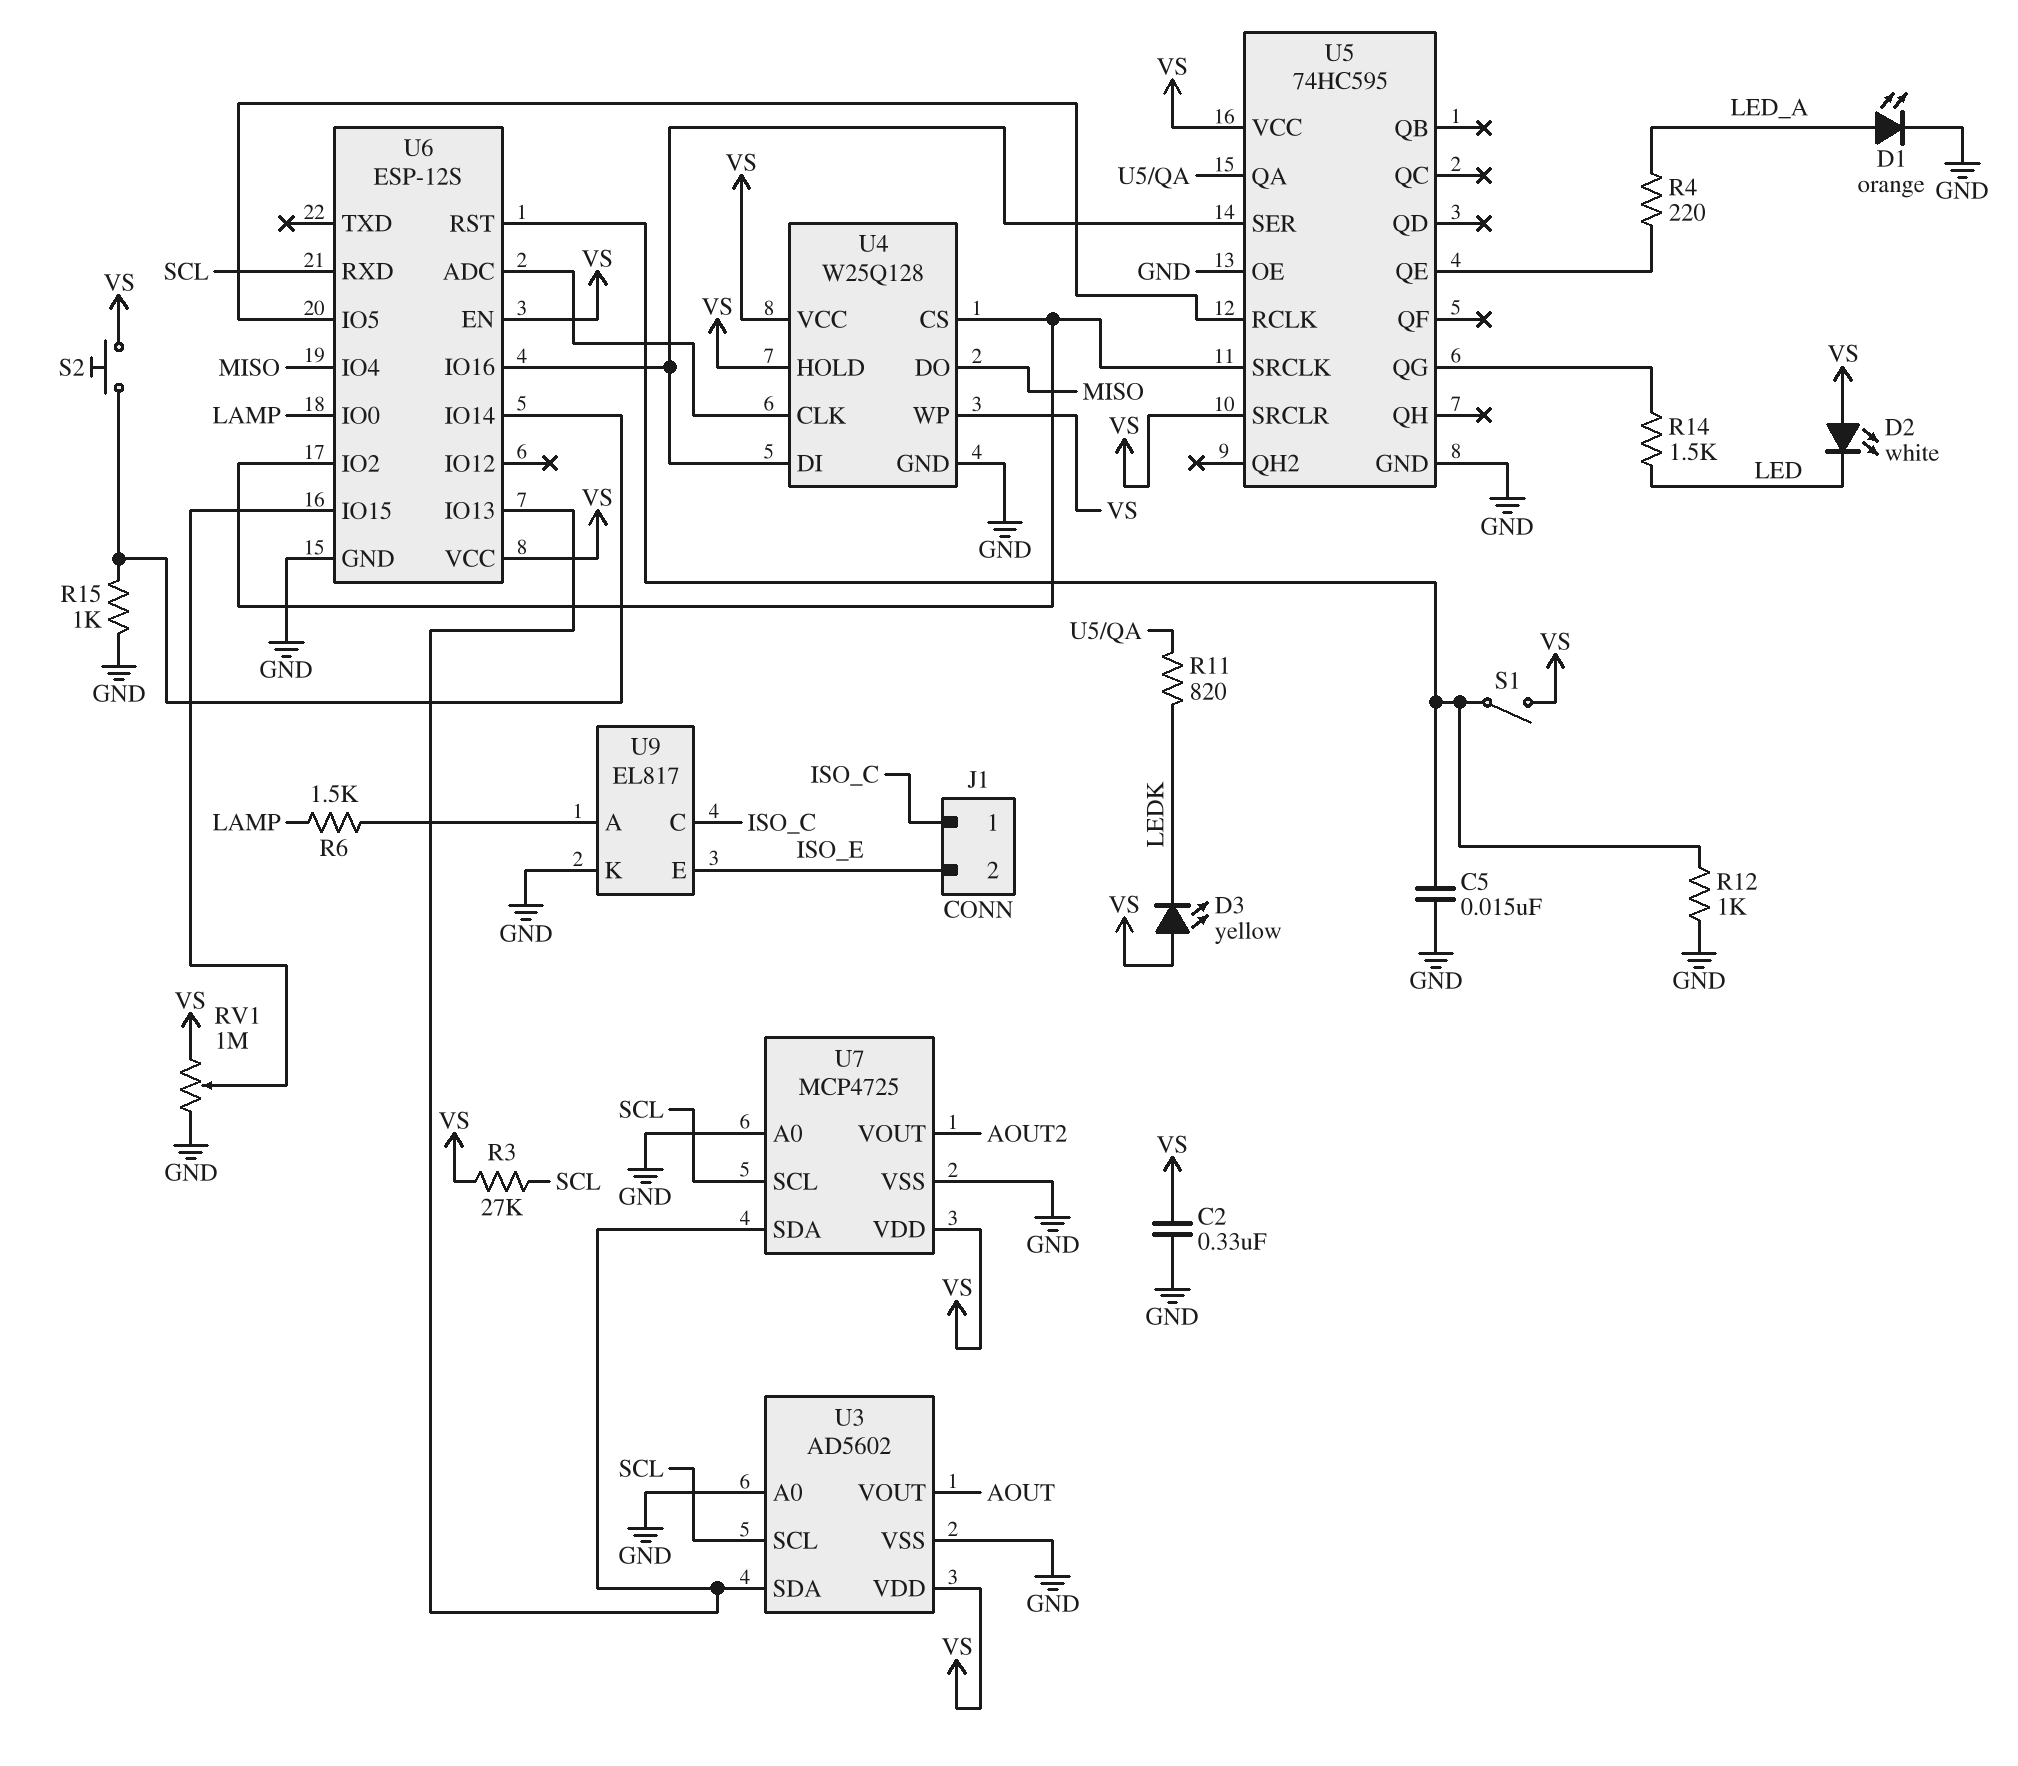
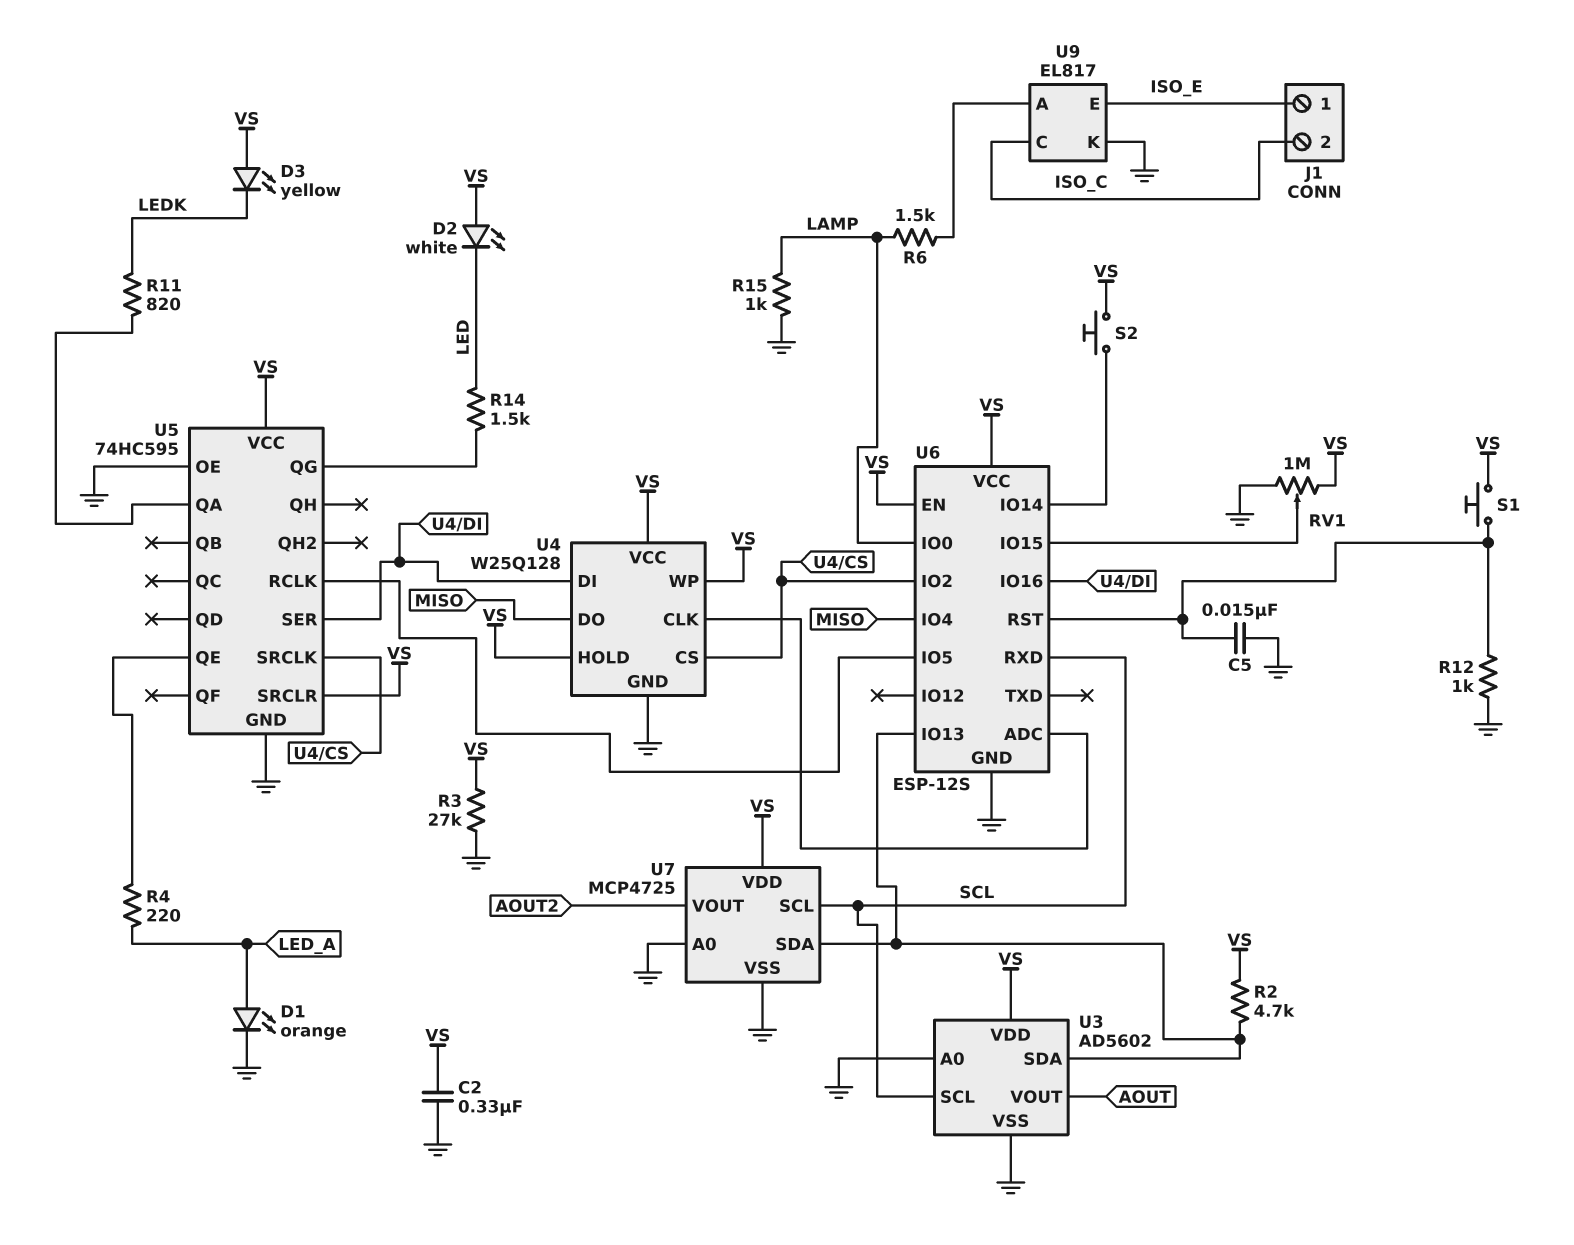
J1 pin 1: ISO_C -> ISO_E
J1 pin 2: ISO_E -> ISO_C
R2: none -> 4.7k (U3/SDA, VS)
R3: 27k (SCL, VS) -> 27k (GND, VS)
R15: 1k (GND, U6/IO14) -> 1k (GND, LAMP)
S1: switch (U6/RST, VS) -> button (U6/RST, VS)

